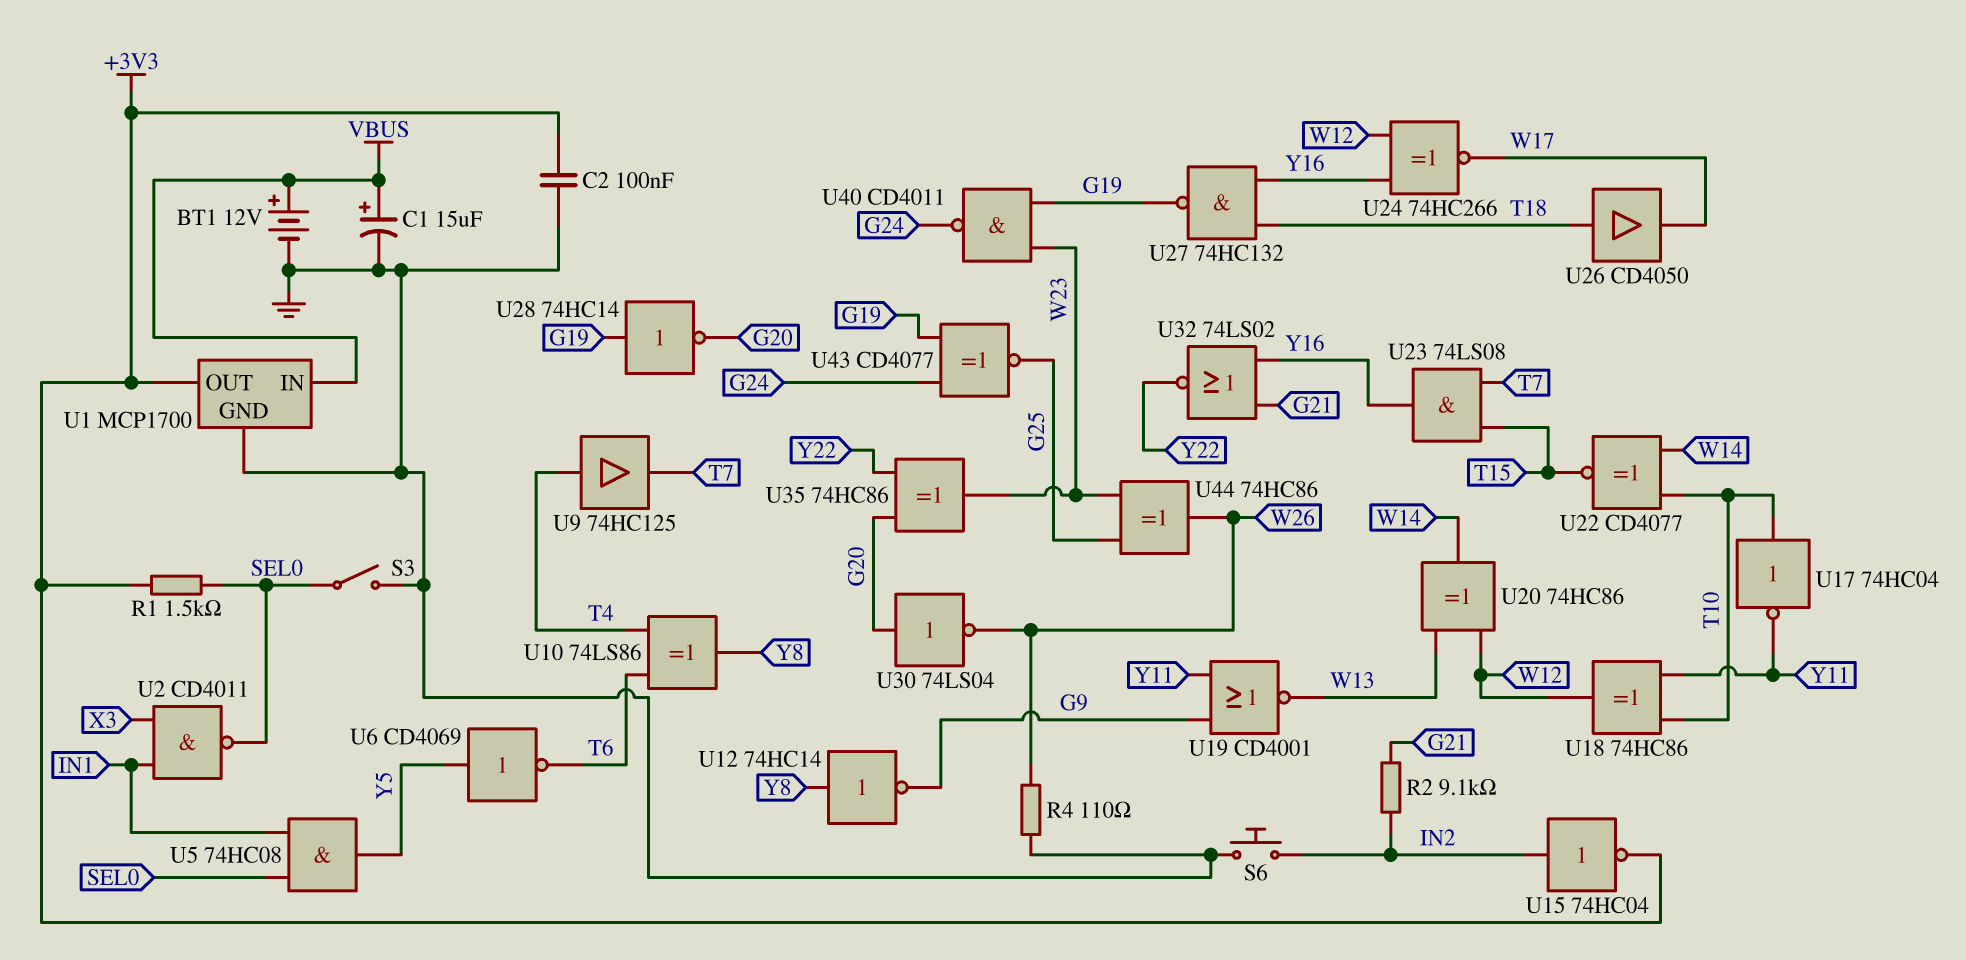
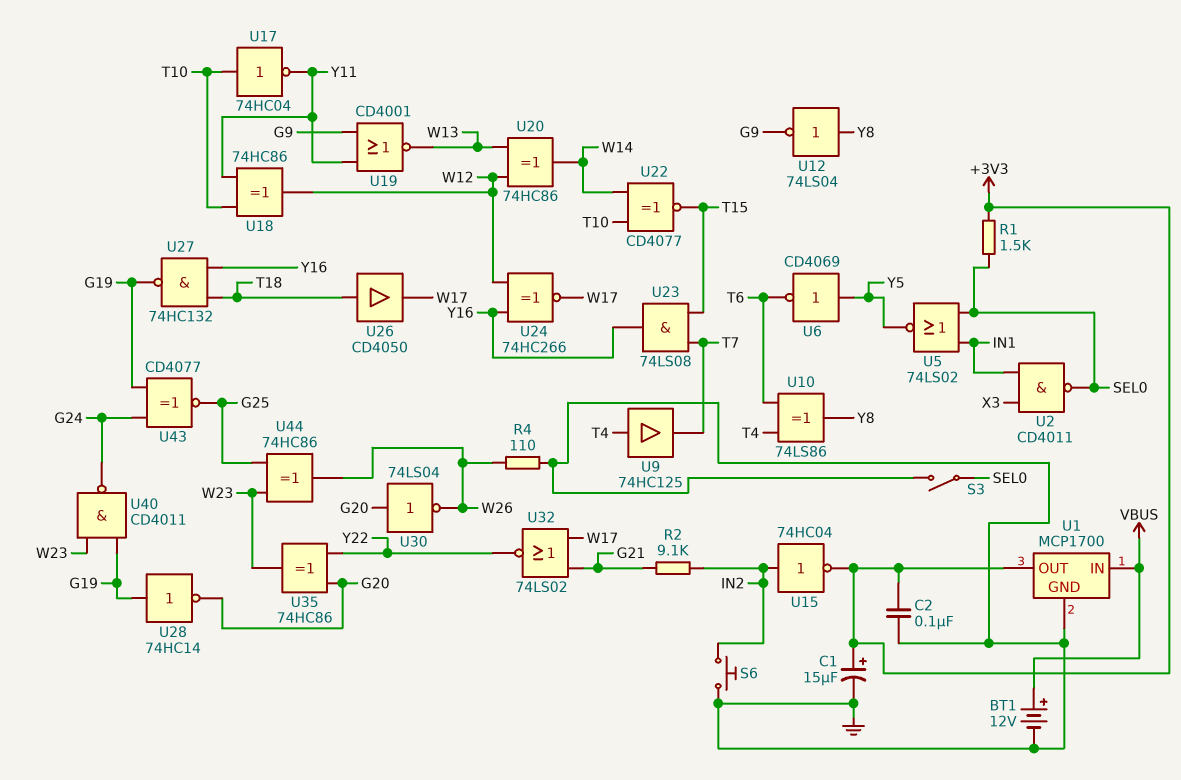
C1: 15uF (plus VBUS, minus GND) -> 15uF (plus +3V3, minus GND)
U5: AND 74HC08 (in IN1, in SEL0, out Y5) -> NOR 74LS02 (in IN1, in SEL0, out Y5)
U12: NOT 74HC14 (in Y8, out G9) -> NOT 74LS04 (in Y8, out G9)
U32: NOR 74LS02 (in G21, in Y16, out Y22) -> NOR 74LS02 (in G21, in W17, out Y22)

